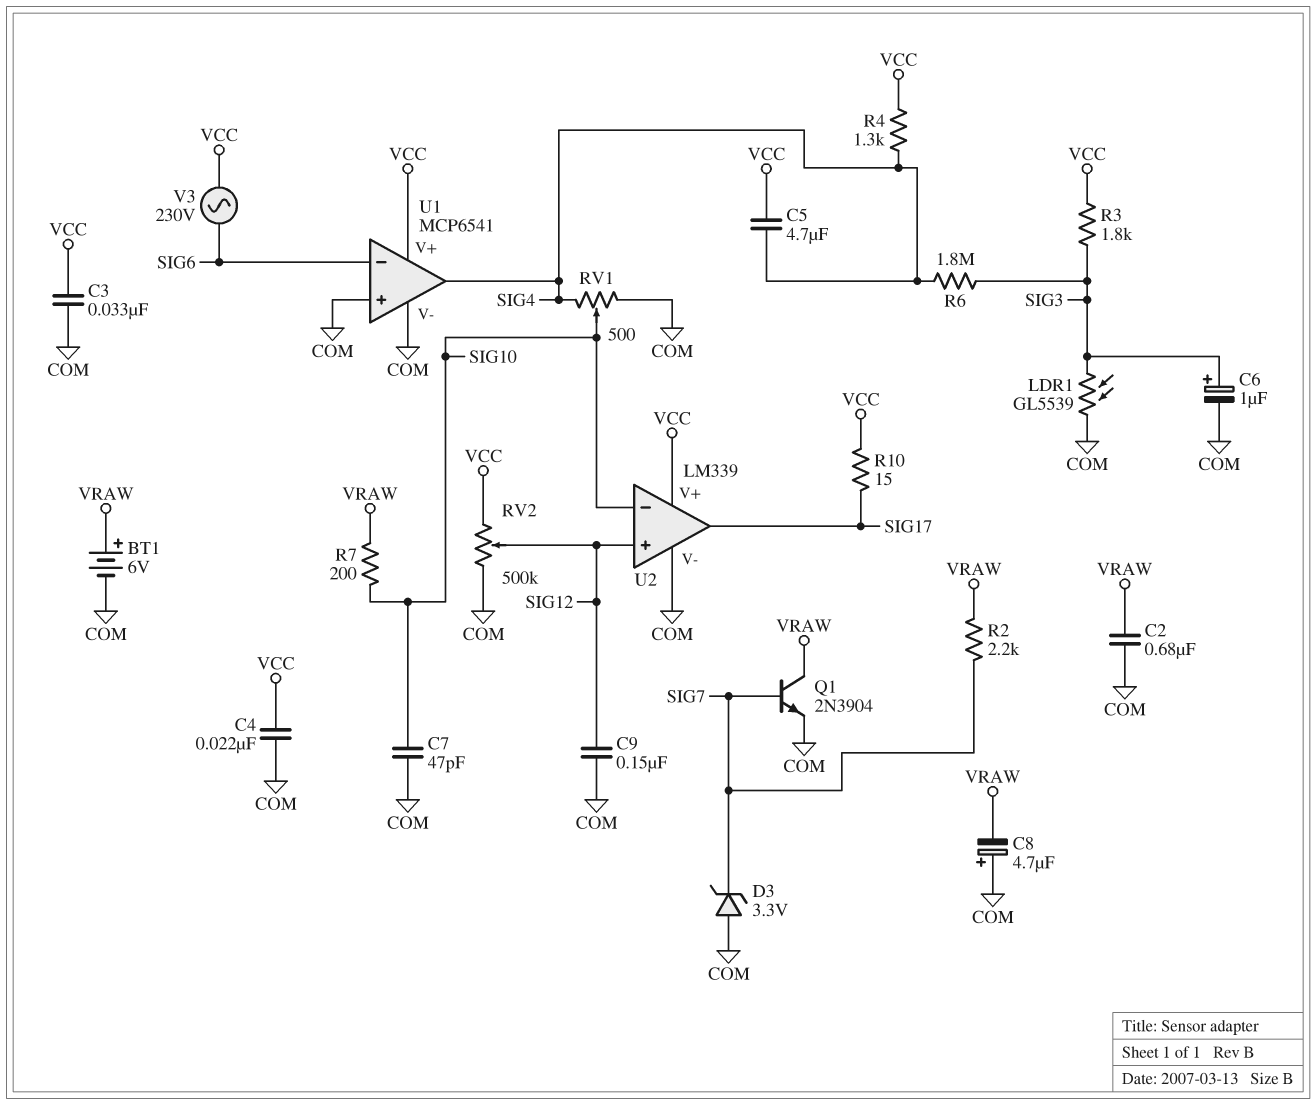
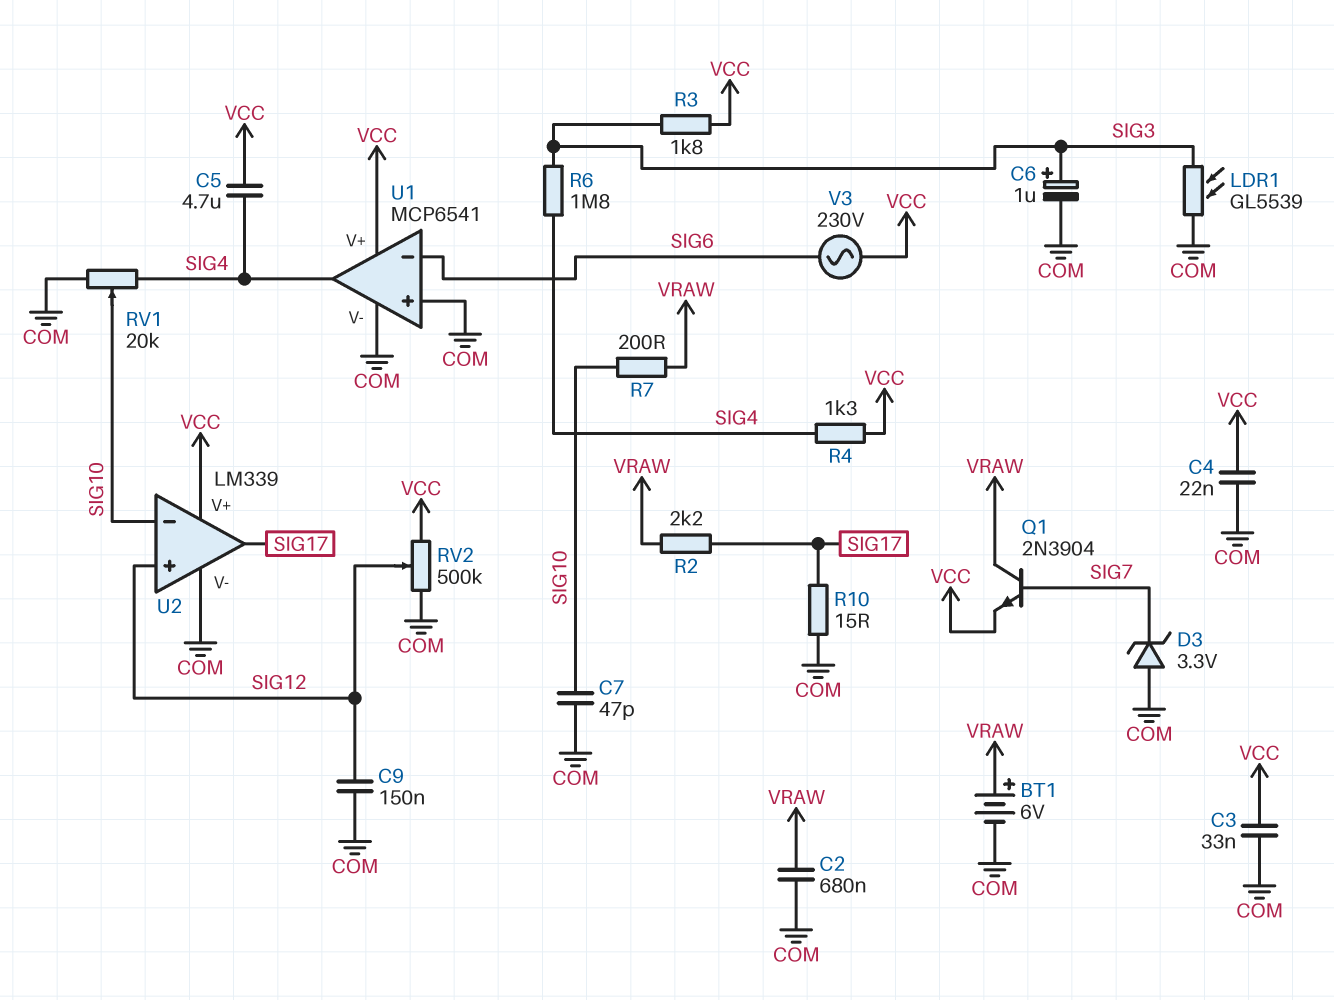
C8: 4.7uF (plus COM, minus VRAW) -> none
Q1: NPN 2N3904 (B SIG7, C VRAW, E COM) -> NPN 2N3904 (B SIG7, C VRAW, E VCC)
R2: 2.2k (SIG7, VRAW) -> 2.2k (SIG17, VRAW)
R10: 15 (SIG17, VCC) -> 15 (COM, SIG17)
RV1: 500 (COM, SIG4, wiper SIG10) -> 20k (COM, SIG4, wiper SIG10)

